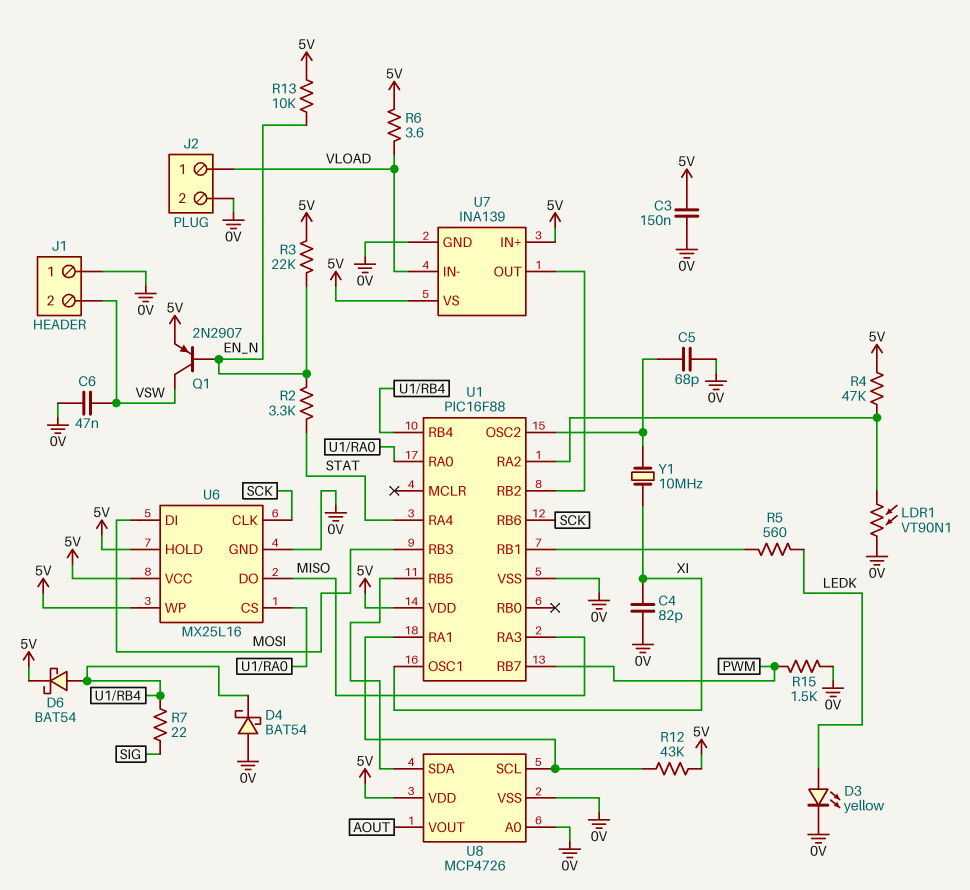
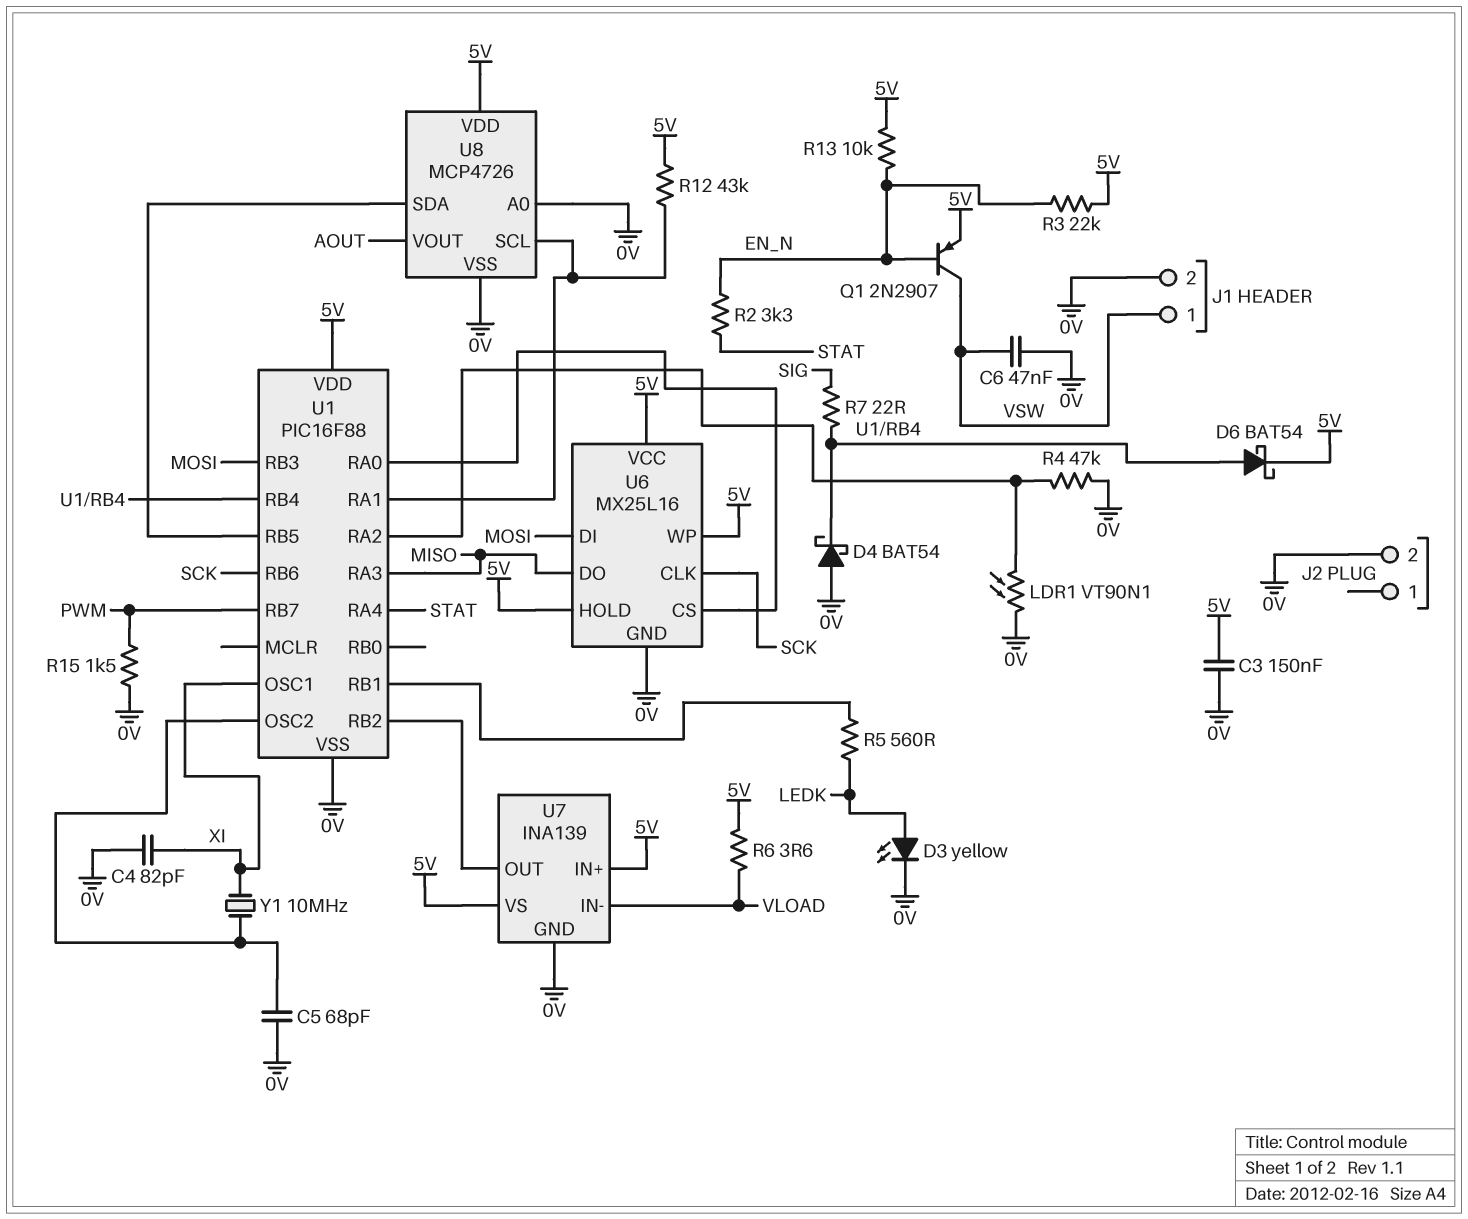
J1 pin 1: 0V -> VSW
J1 pin 2: VSW -> 0V
J2 pin 1: VLOAD -> none
R4: 47k (5V, U1/RA2) -> 47k (0V, U1/RA2)

